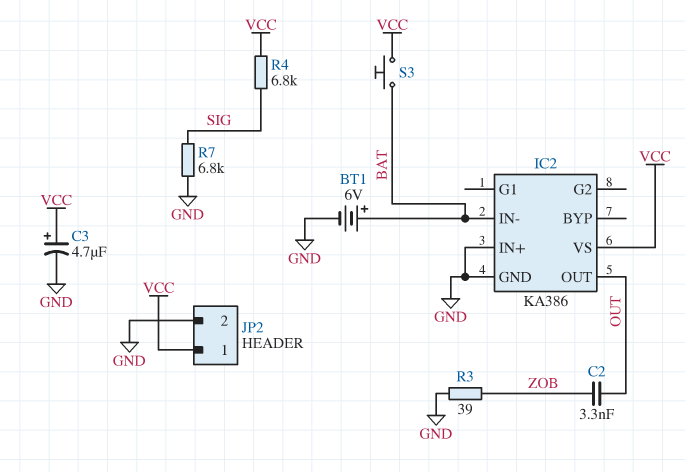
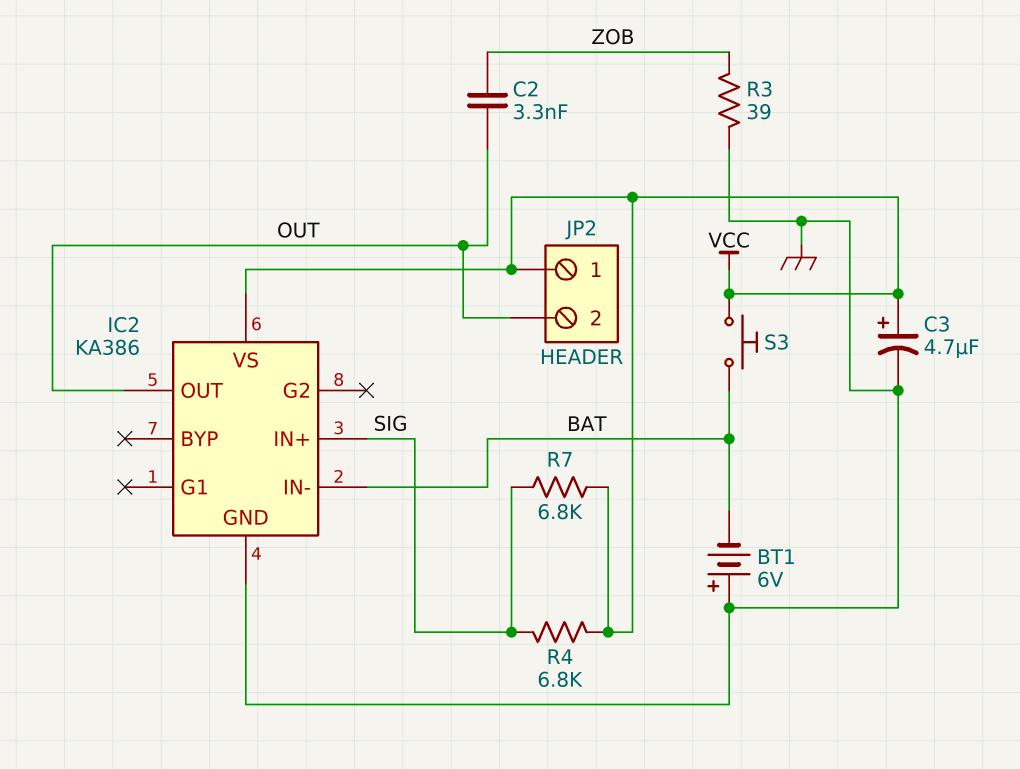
BT1: 6V (plus BAT, minus GND) -> 6V (plus GND, minus BAT)
IC2 pin IN+: GND -> SIG
JP2 pin 2: GND -> OUT
R7: 6.8k (GND, SIG) -> 6.8k (SIG, VCC)

